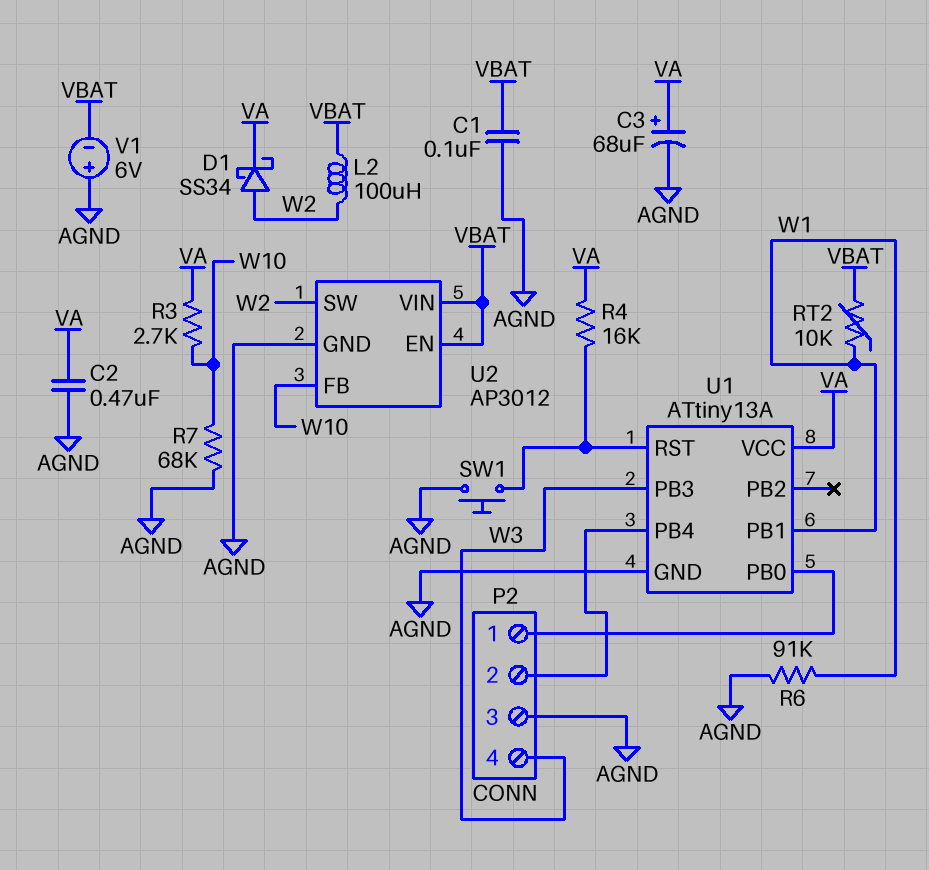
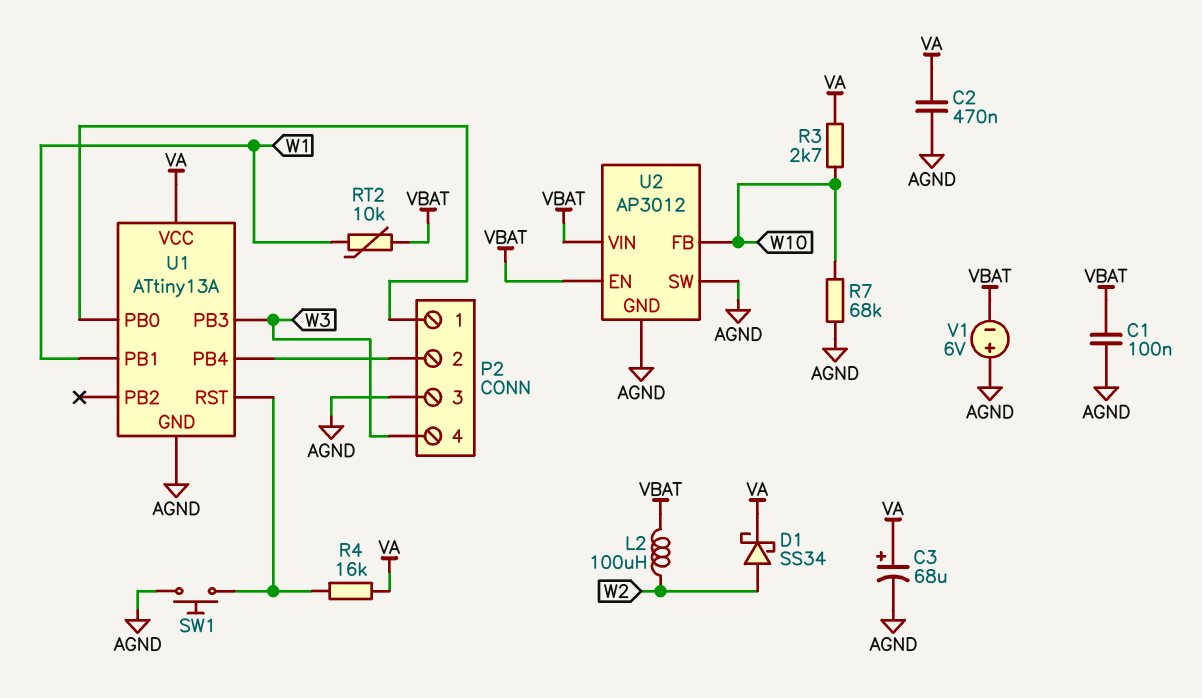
R6: 91k (AGND, W1) -> none
U2 pin SW: W2 -> AGND

